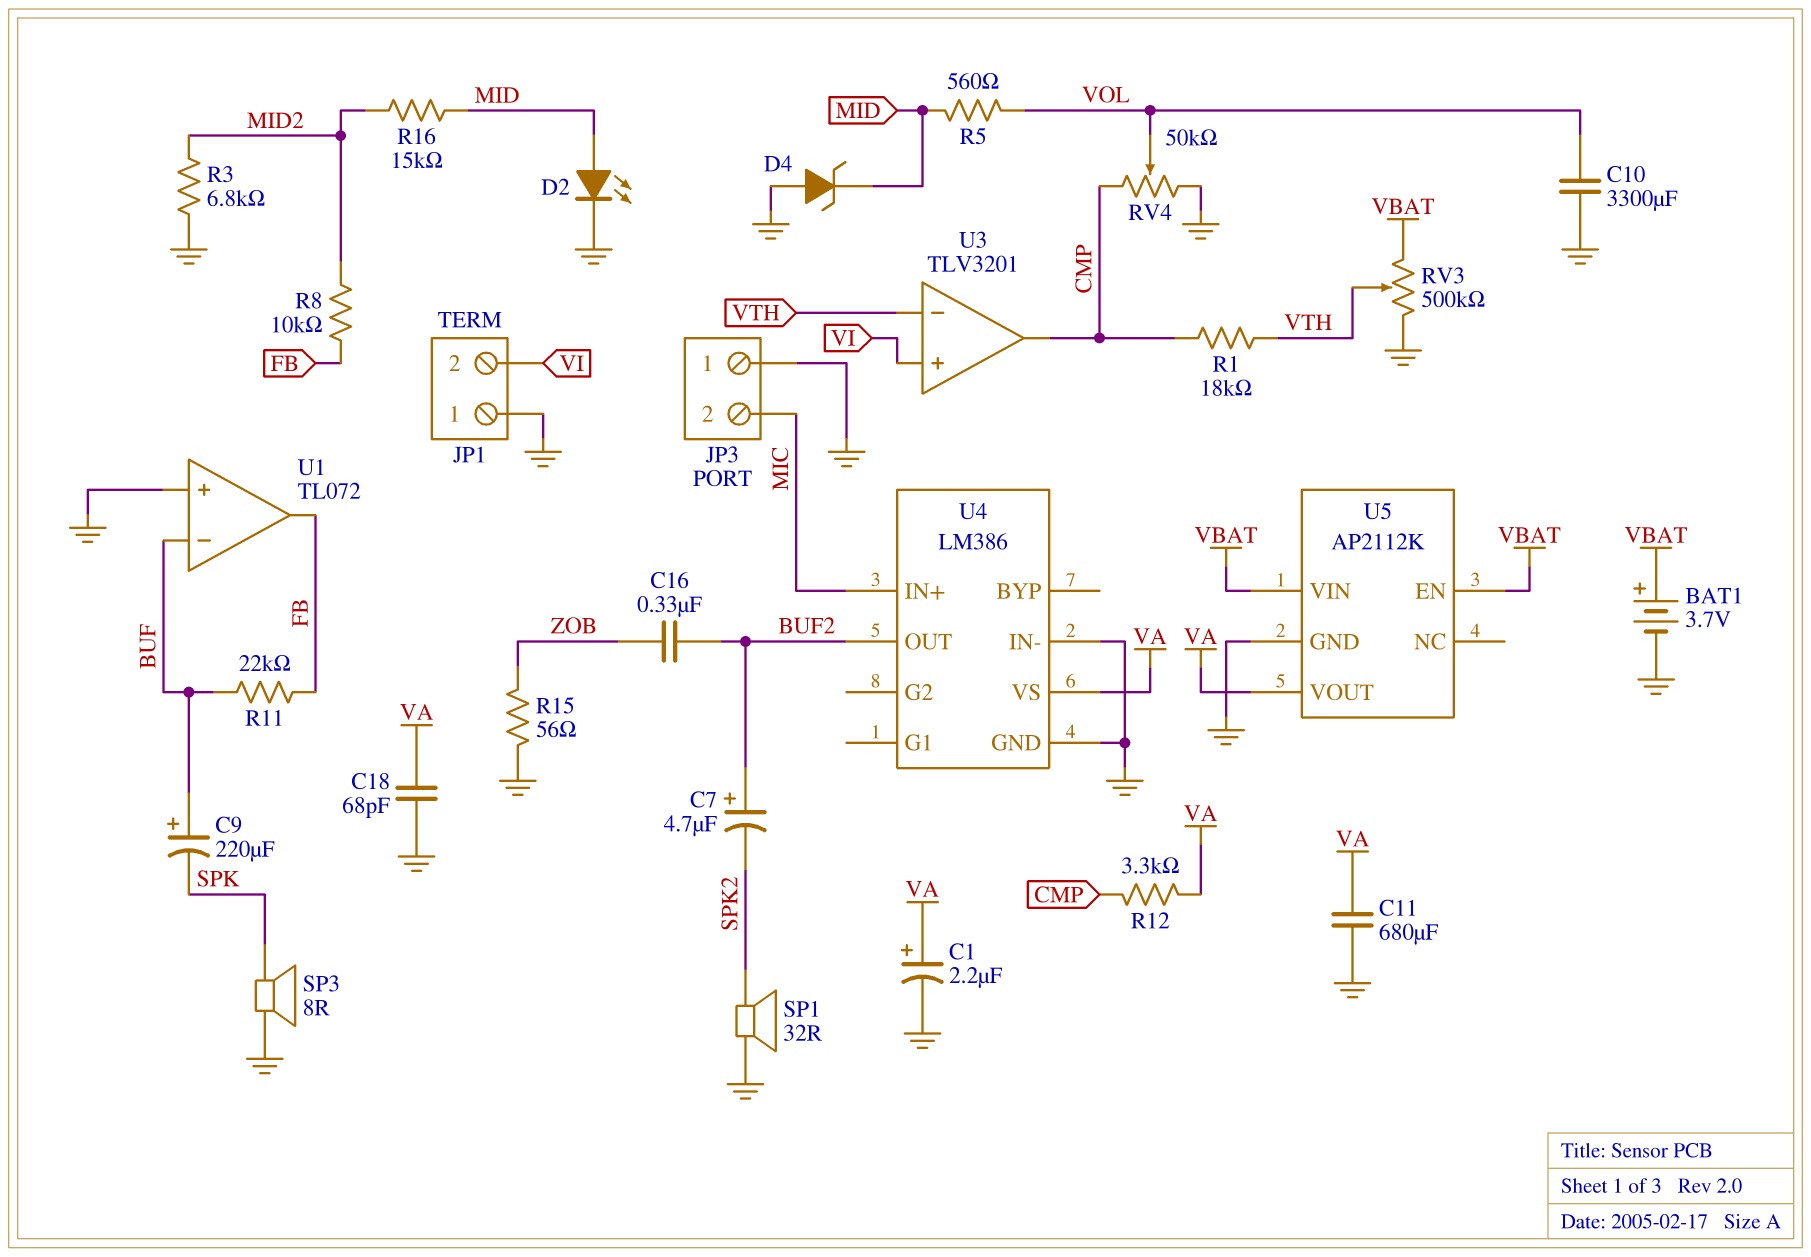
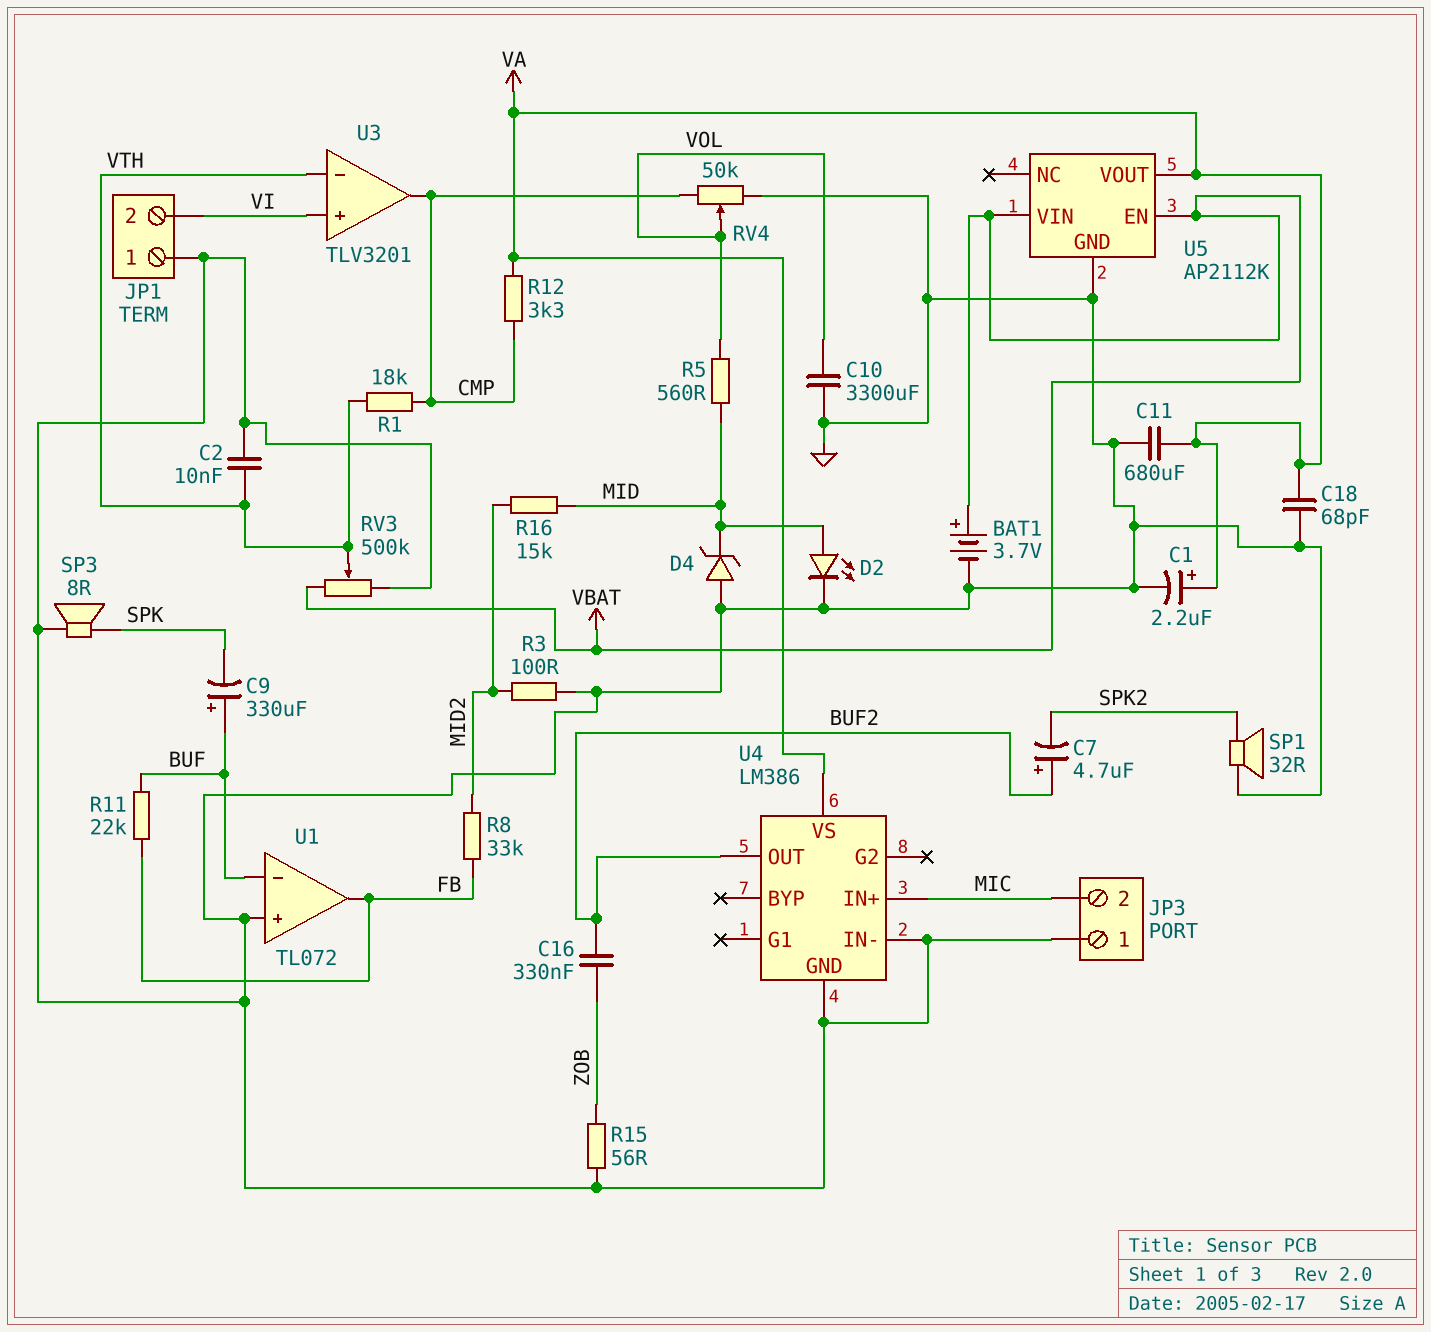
C2: none -> 10nF (GND, VTH)
C9: 220uF (plus BUF, minus SPK) -> 330uF (plus BUF, minus SPK)
R3: 6.8k (GND, MID2) -> 100 (GND, MID2)
R8: 10k (FB, MID2) -> 33k (FB, MID2)

